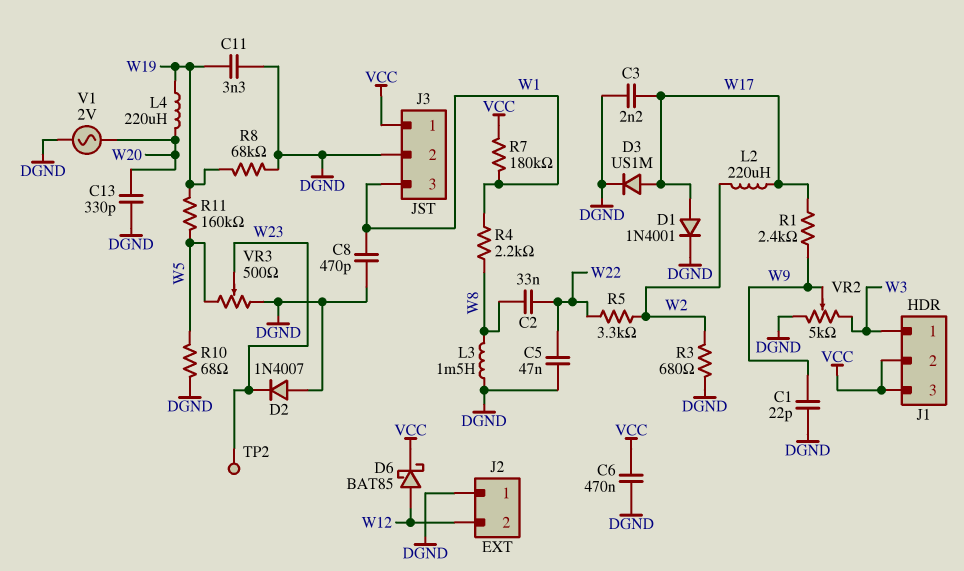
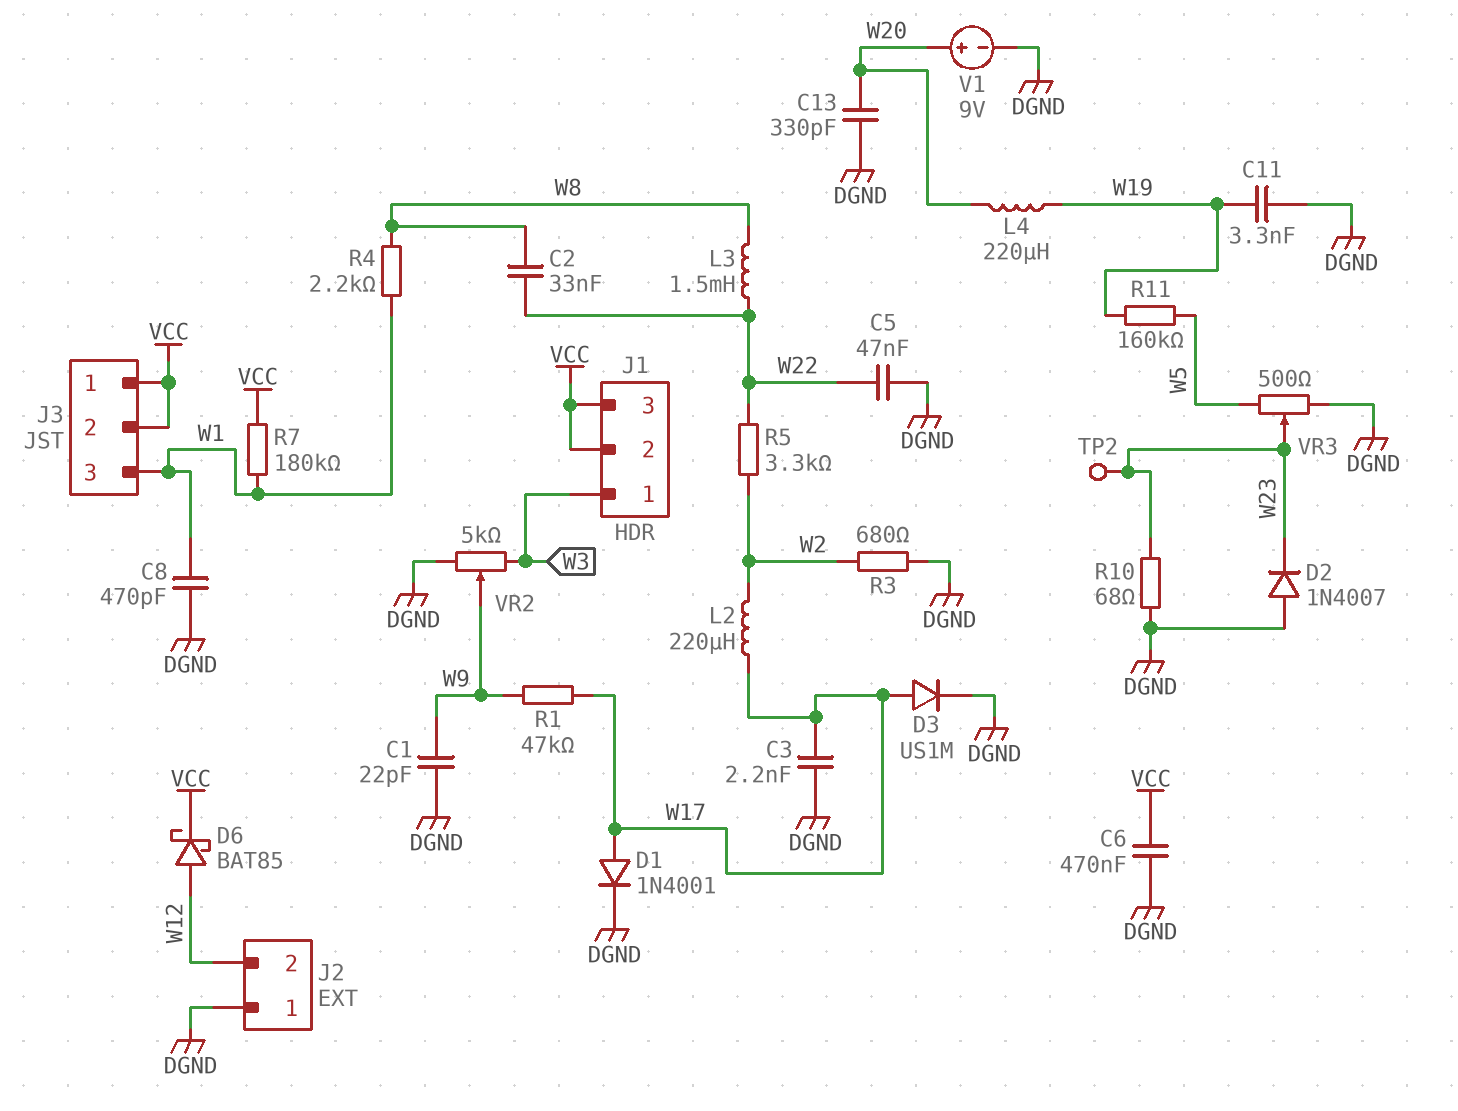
J3 pin 2: DGND -> VCC
L3: 1.5mH (DGND, W8) -> 1.5mH (W8, W22)
R1: 2.4k (W9, W17) -> 47k (W9, W17)
R8: 68k (DGND, W19) -> none
R10: 68 (DGND, W5) -> 68 (DGND, W23)
V1: AC 2V (DGND, W20) -> 9V (plus W20, minus DGND)

